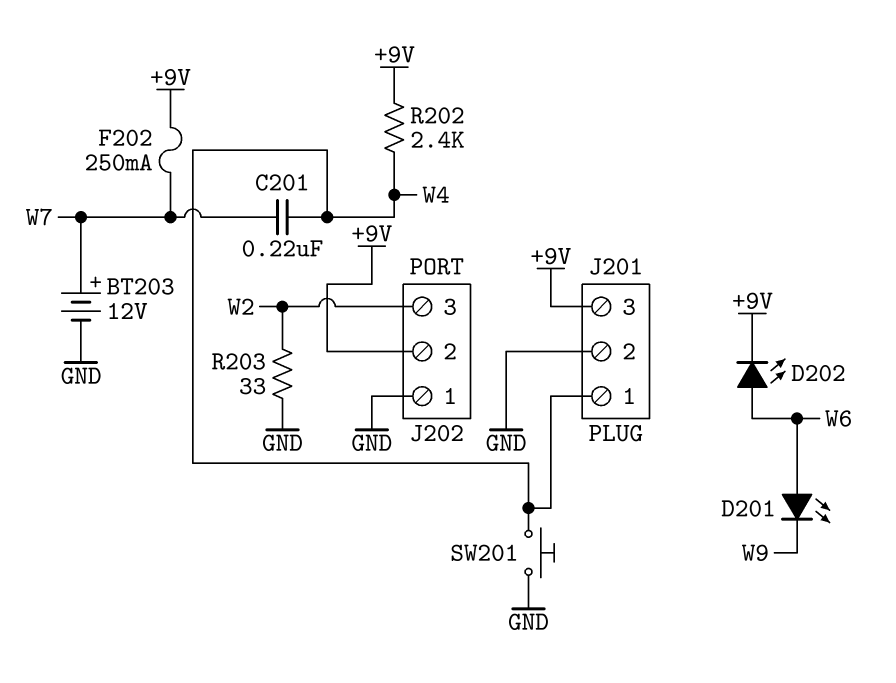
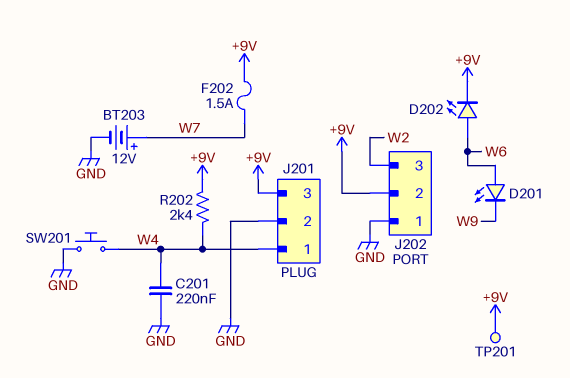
C201: 220nF (W4, W7) -> 220nF (GND, W4)
F202: 250mA (+9V, W7) -> 1.5A (+9V, W7)
R203: 33 (GND, W2) -> none
TP201: none -> test point (+9V)

